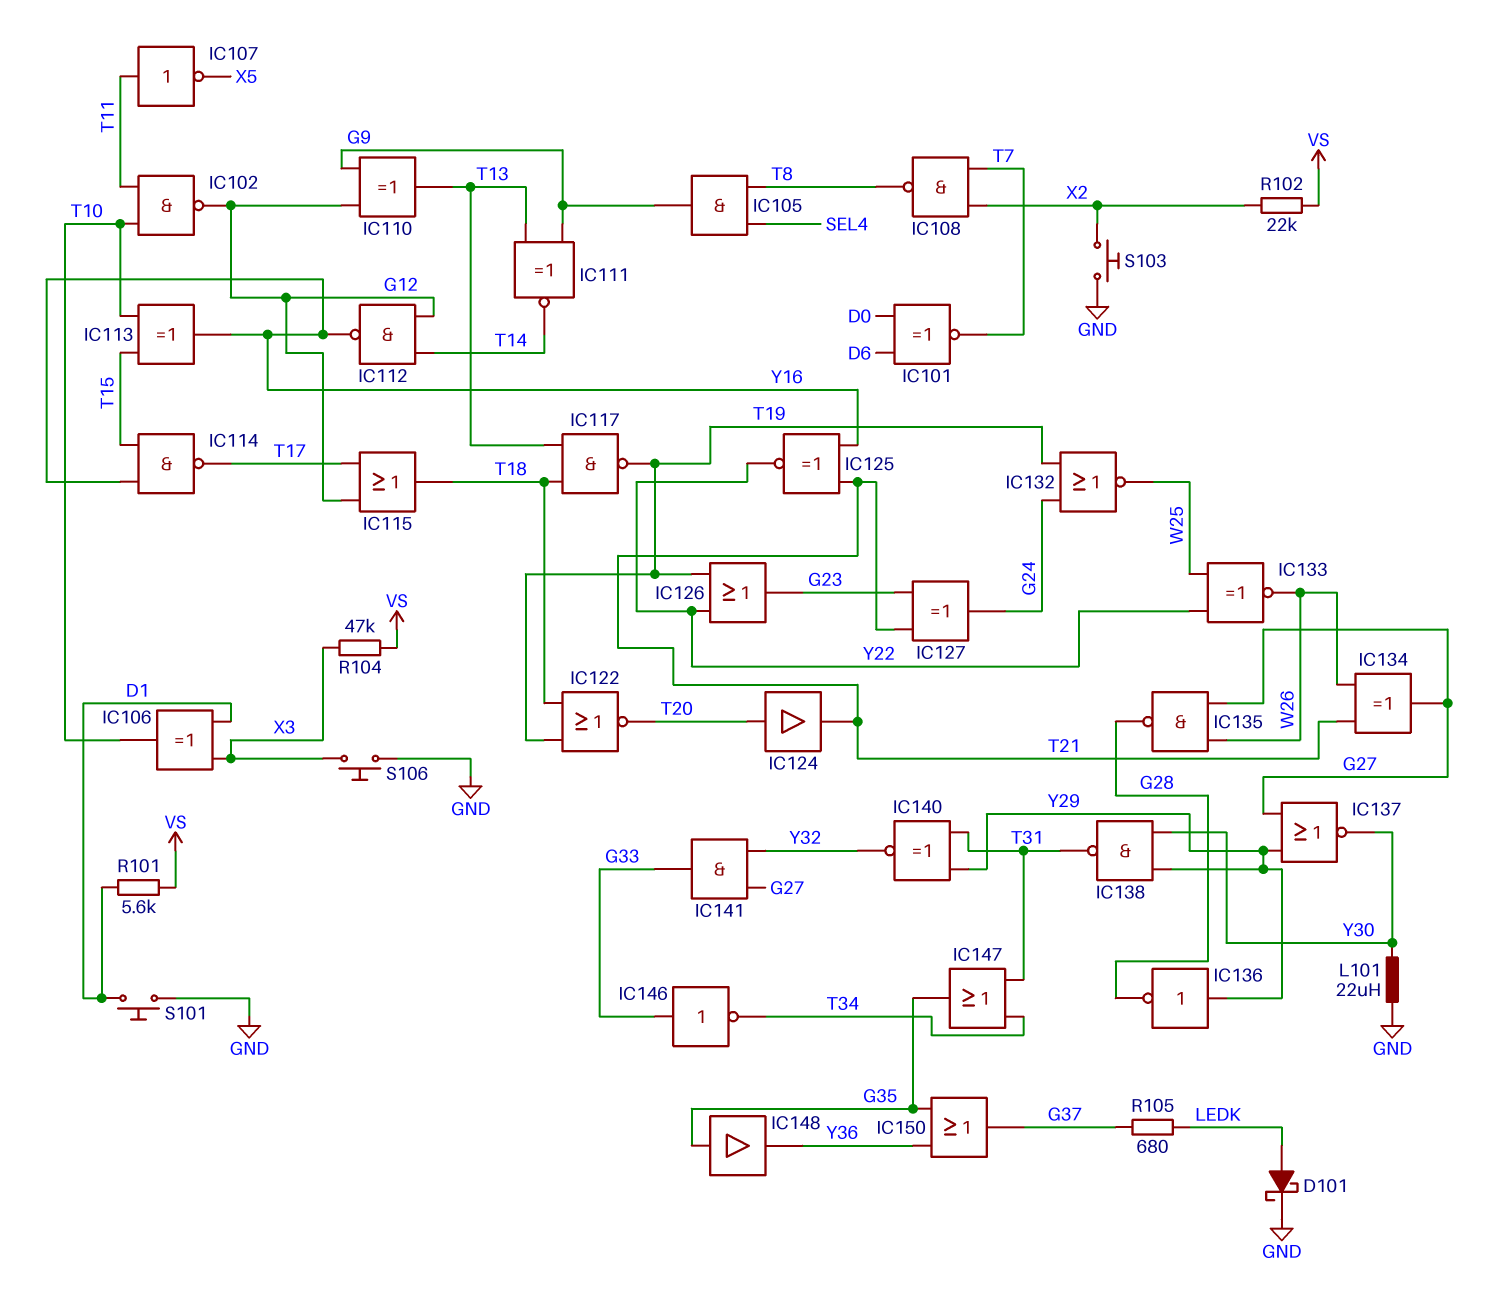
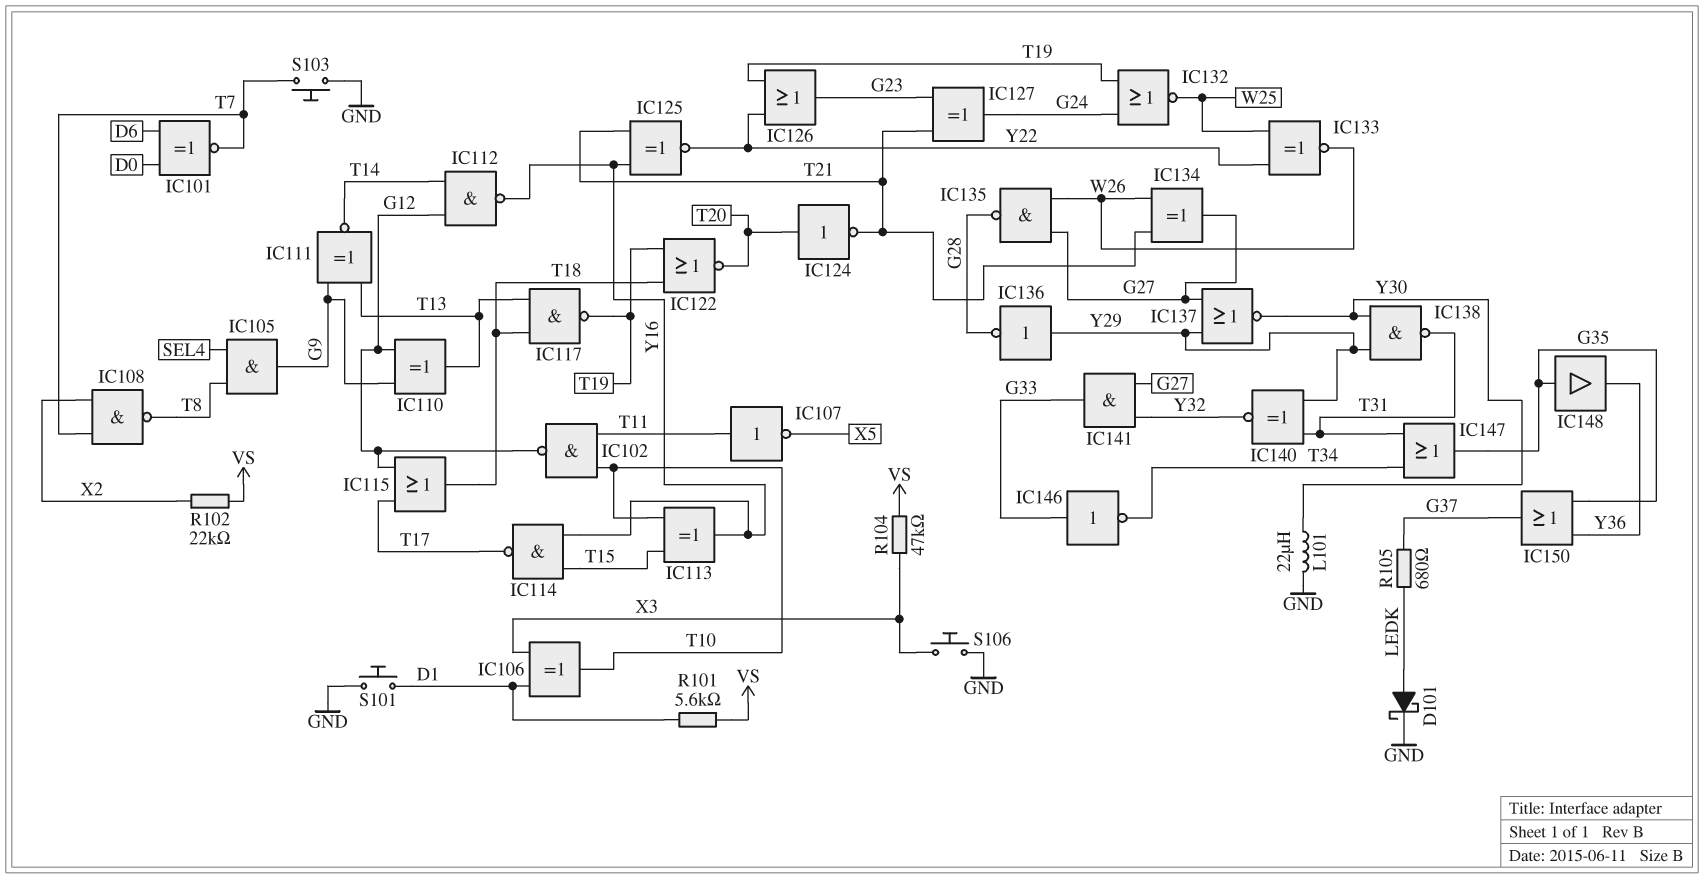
IC124: buffer (in T20, out T21) -> NOT (in T20, out T21)
S103: button (GND, X2) -> button (GND, T7)

